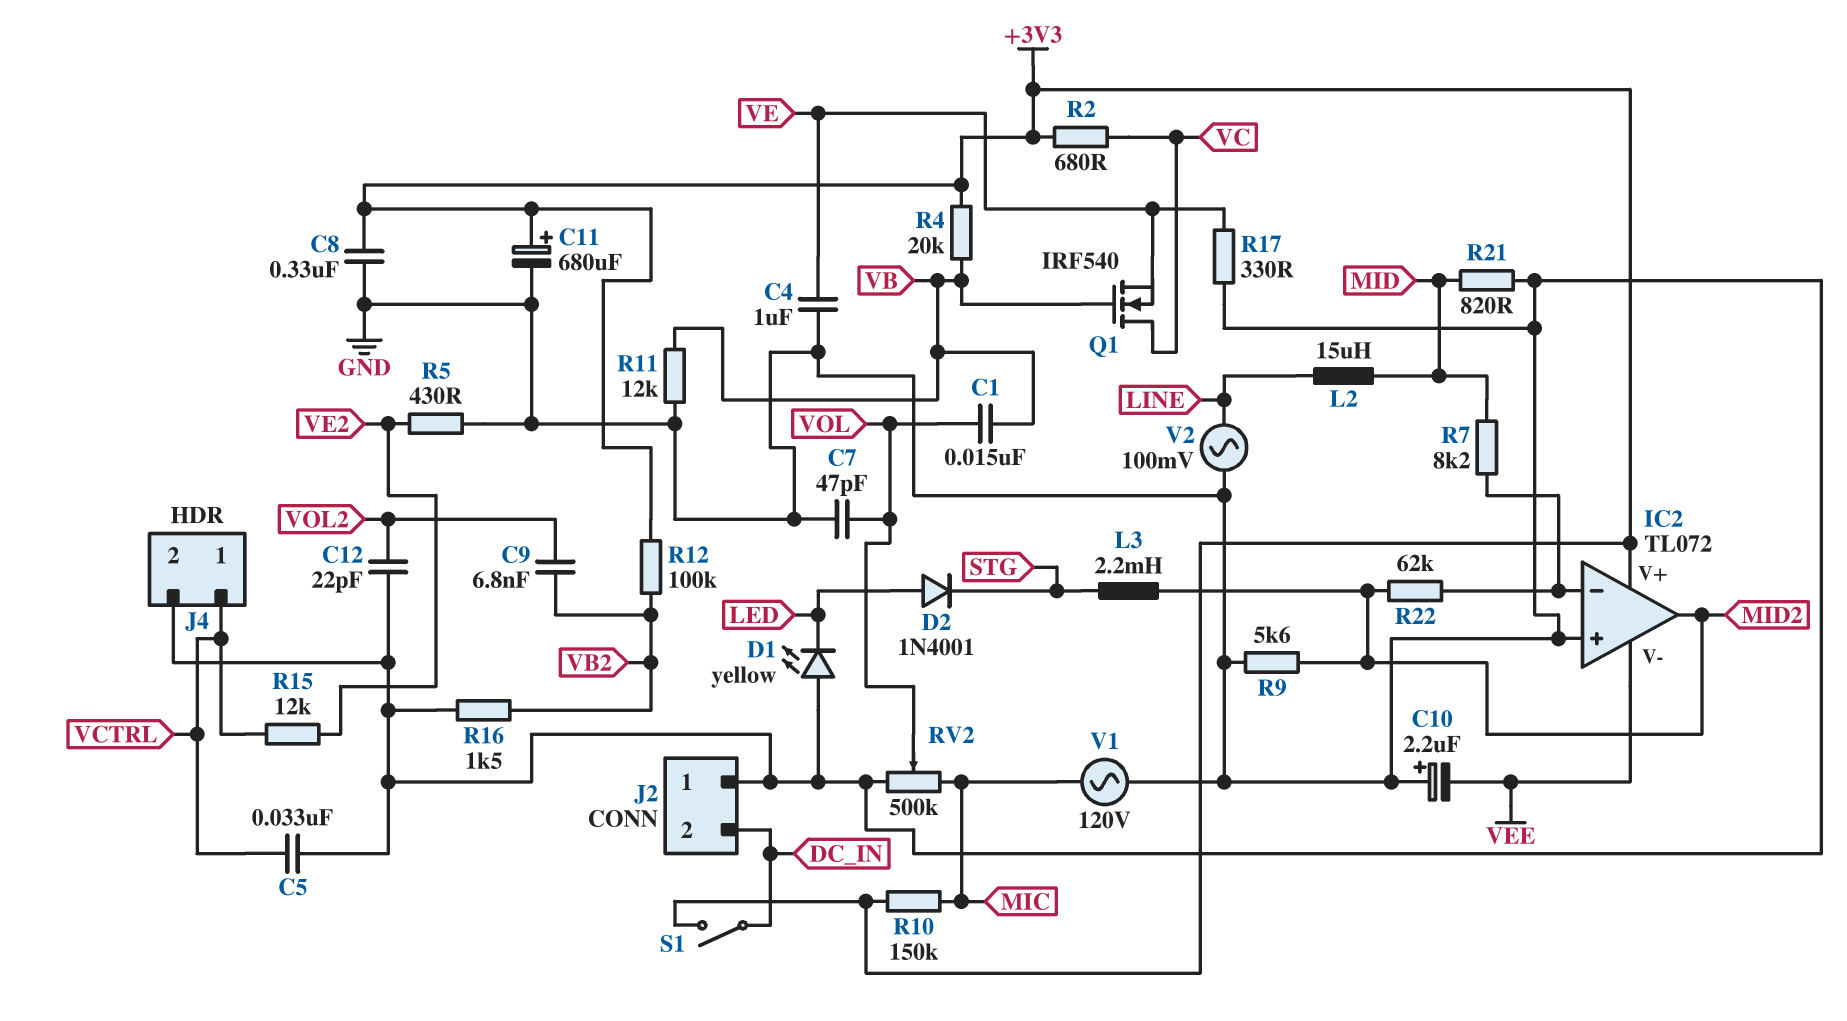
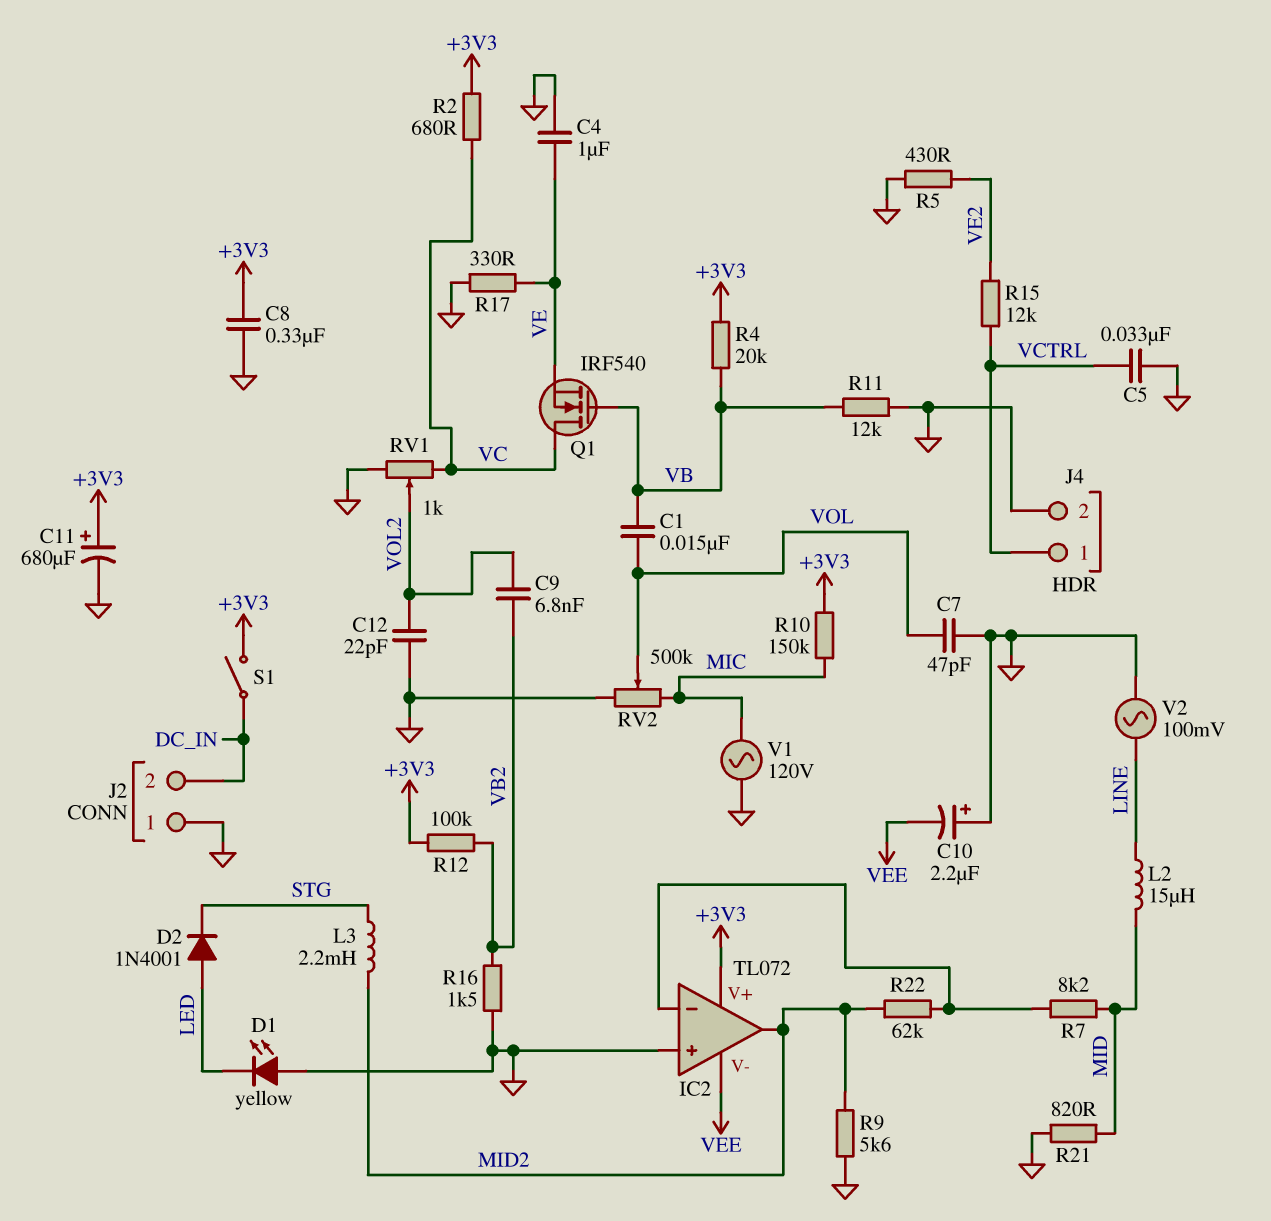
RV1: none -> 1k (GND, VC, wiper VOL2)

